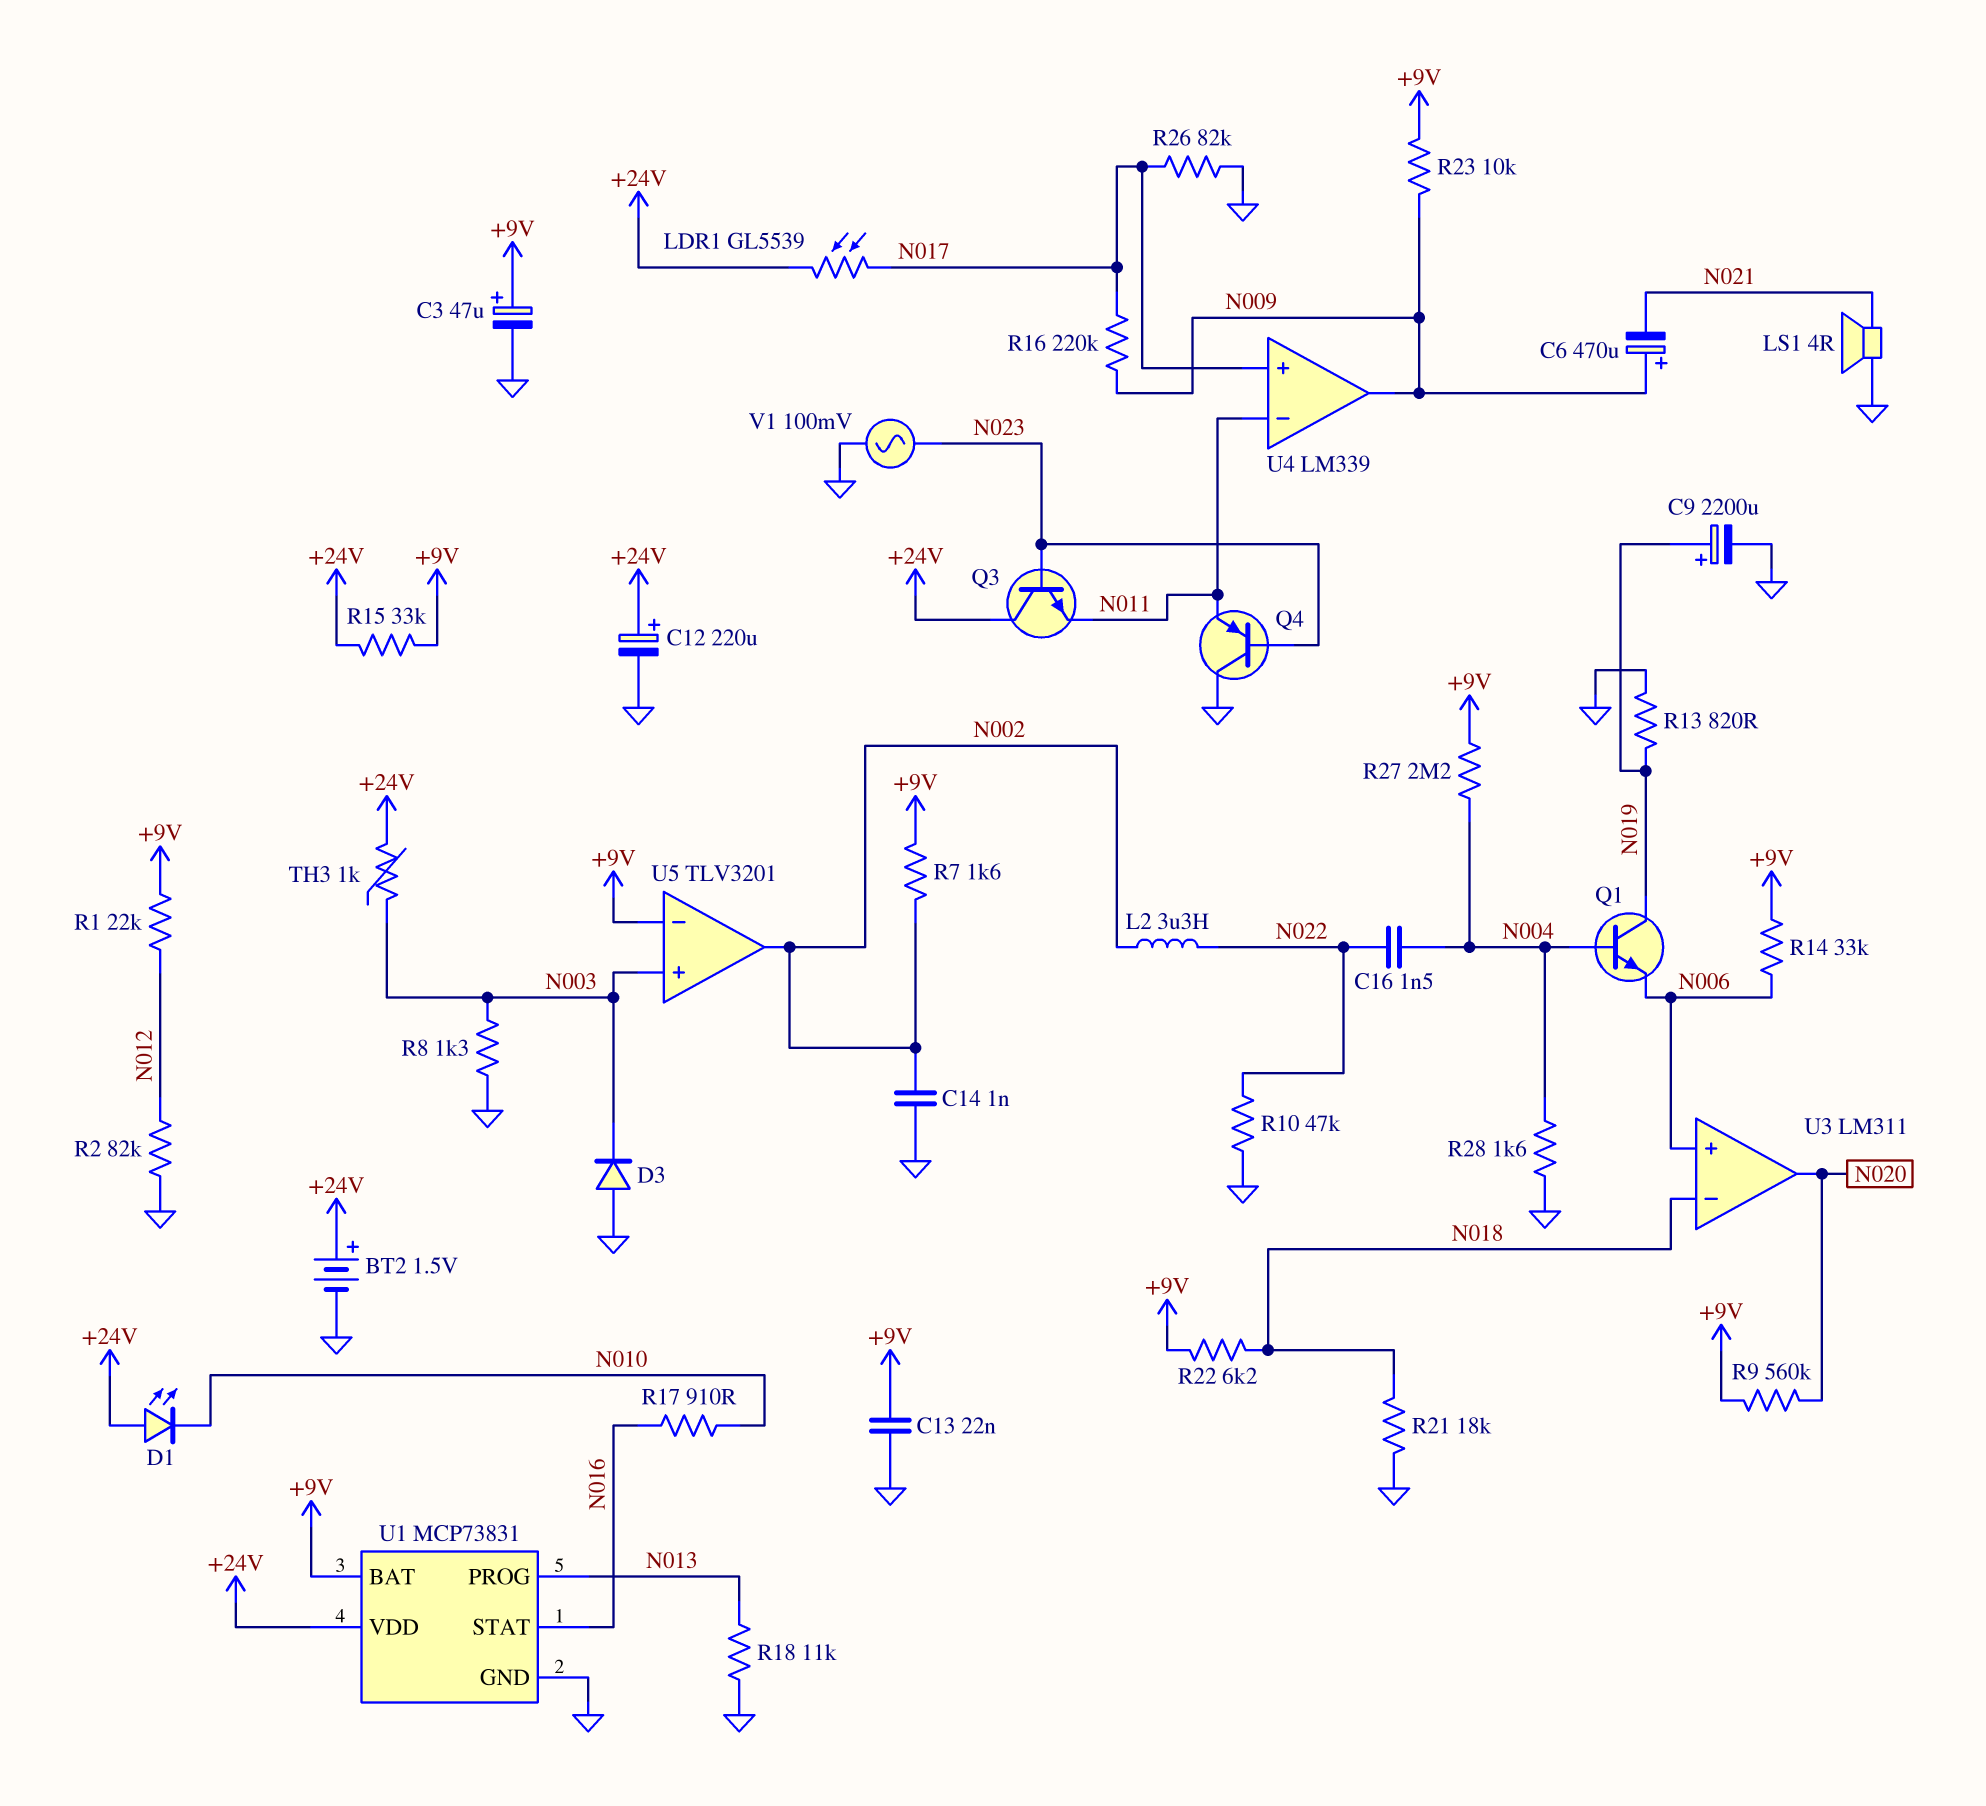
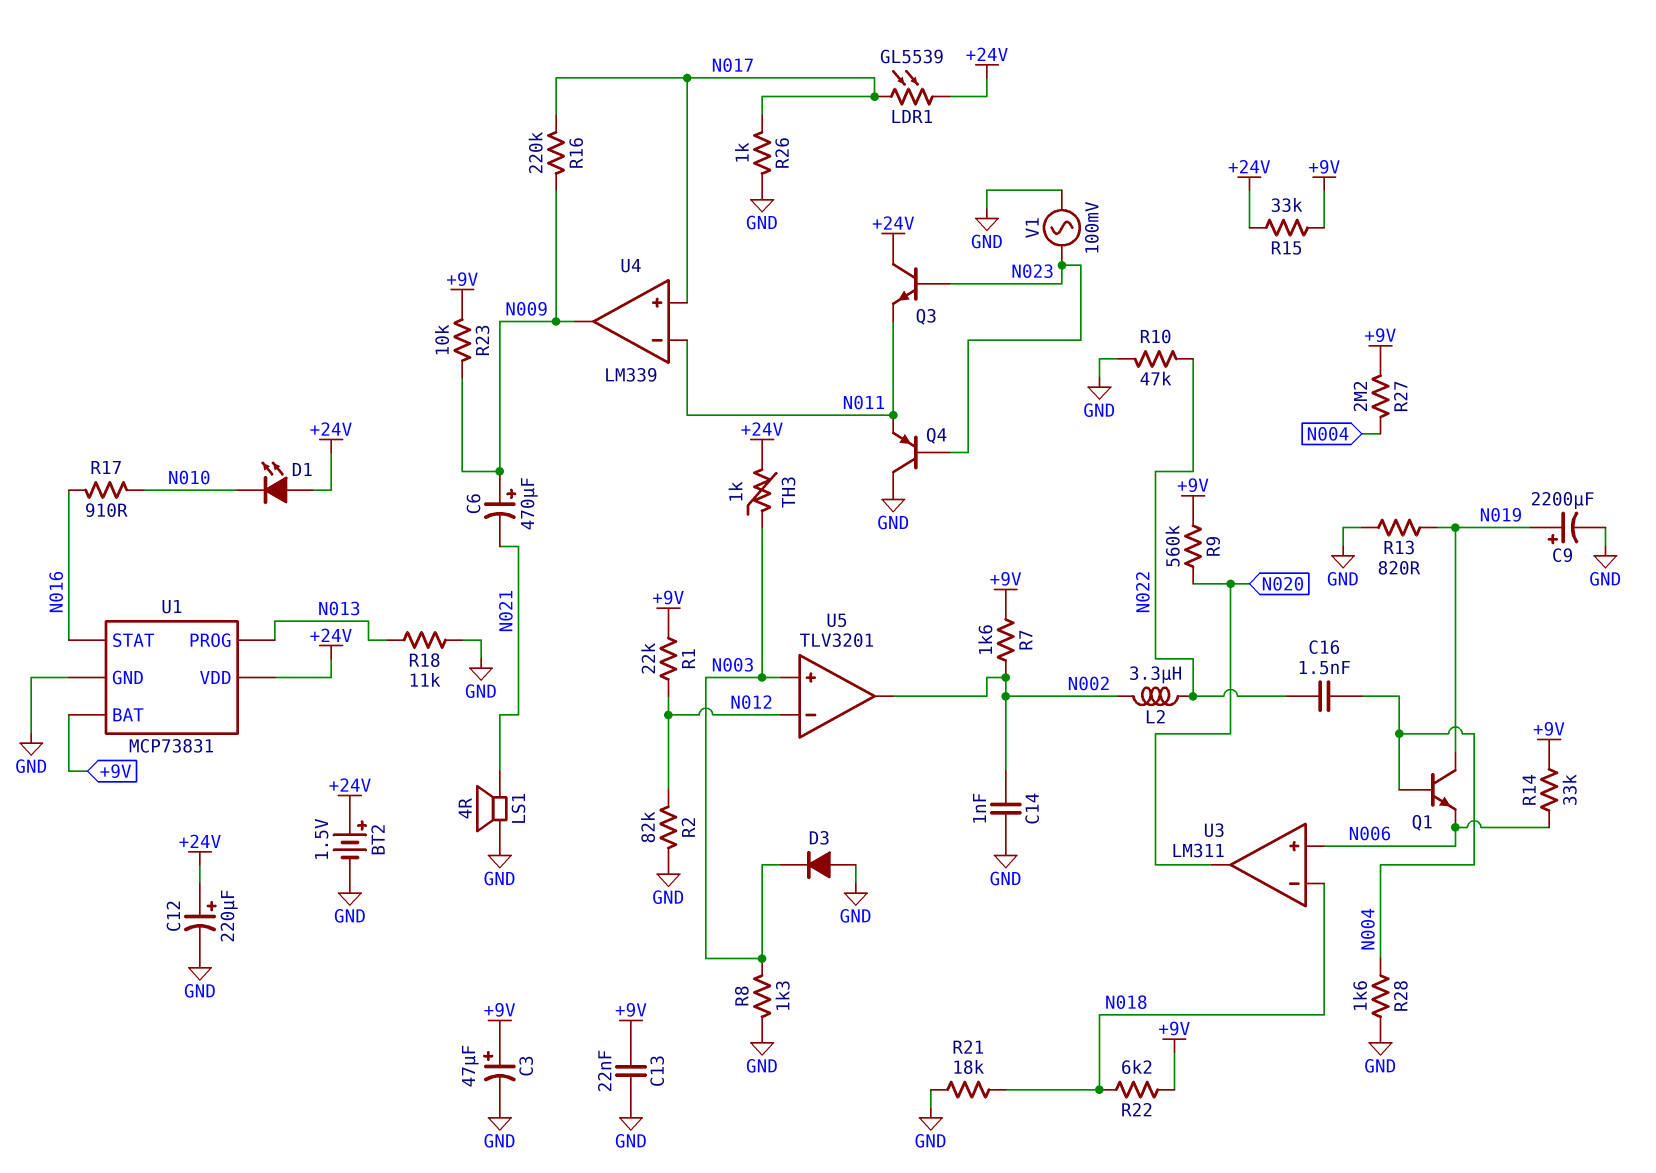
R26: 82k (GND, N017) -> 1k (GND, N017)
U5 pin in-: +9V -> N012

